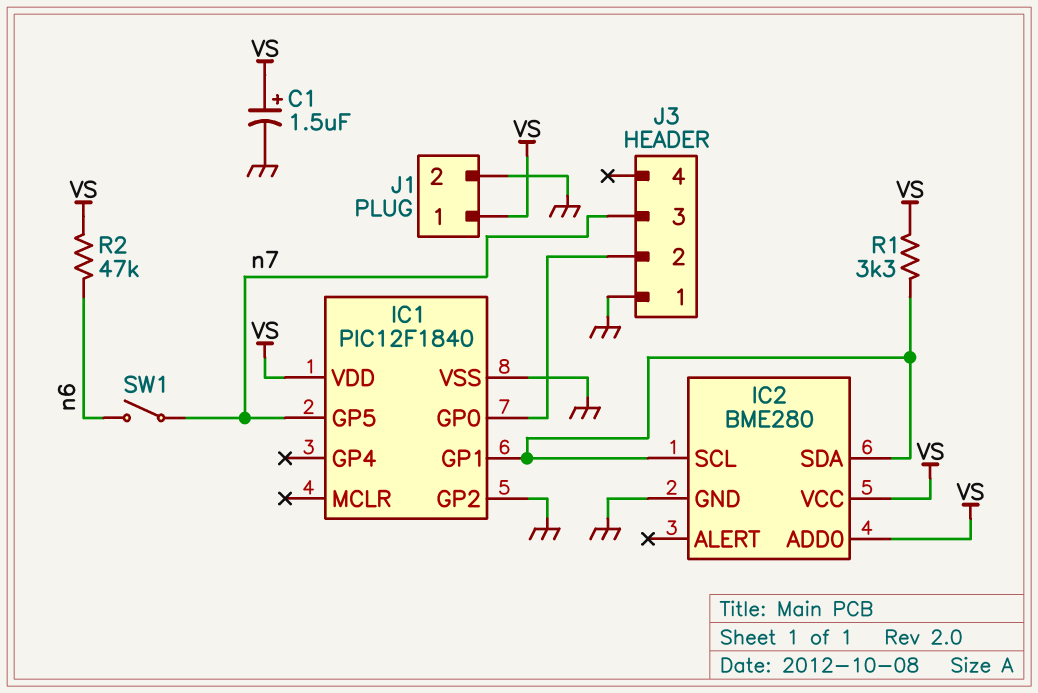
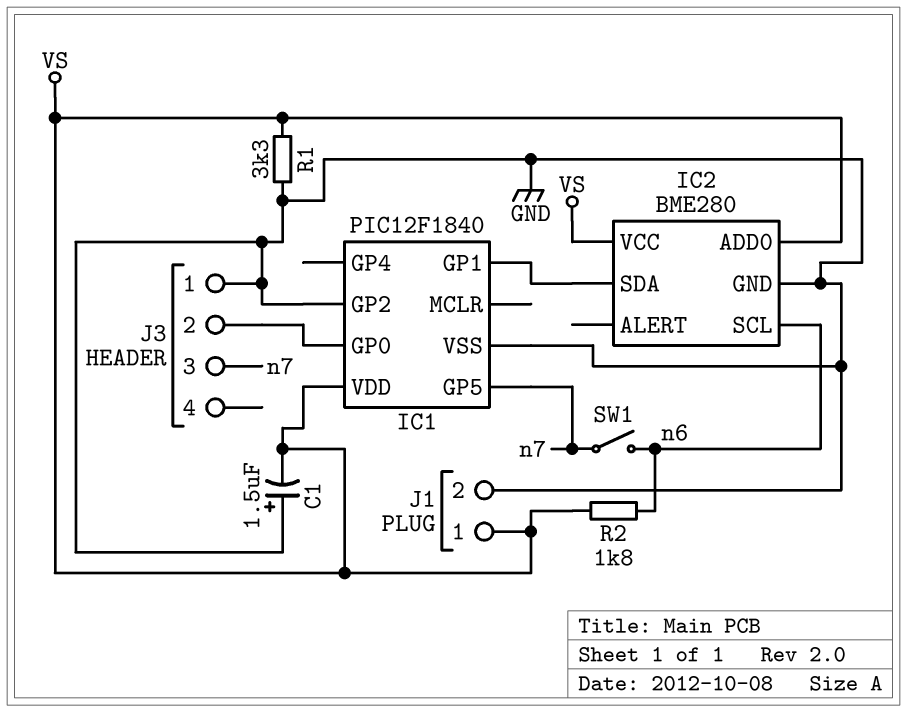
C1: 1.5uF (plus VS, minus GND) -> 1.5uF (plus GND, minus VS)
IC2 pin SCL: IC1/GP1 -> n6
R1: 3.3k (IC1/GP1, VS) -> 3.3k (GND, VS)
R2: 47k (VS, n6) -> 1.8k (VS, n6)

